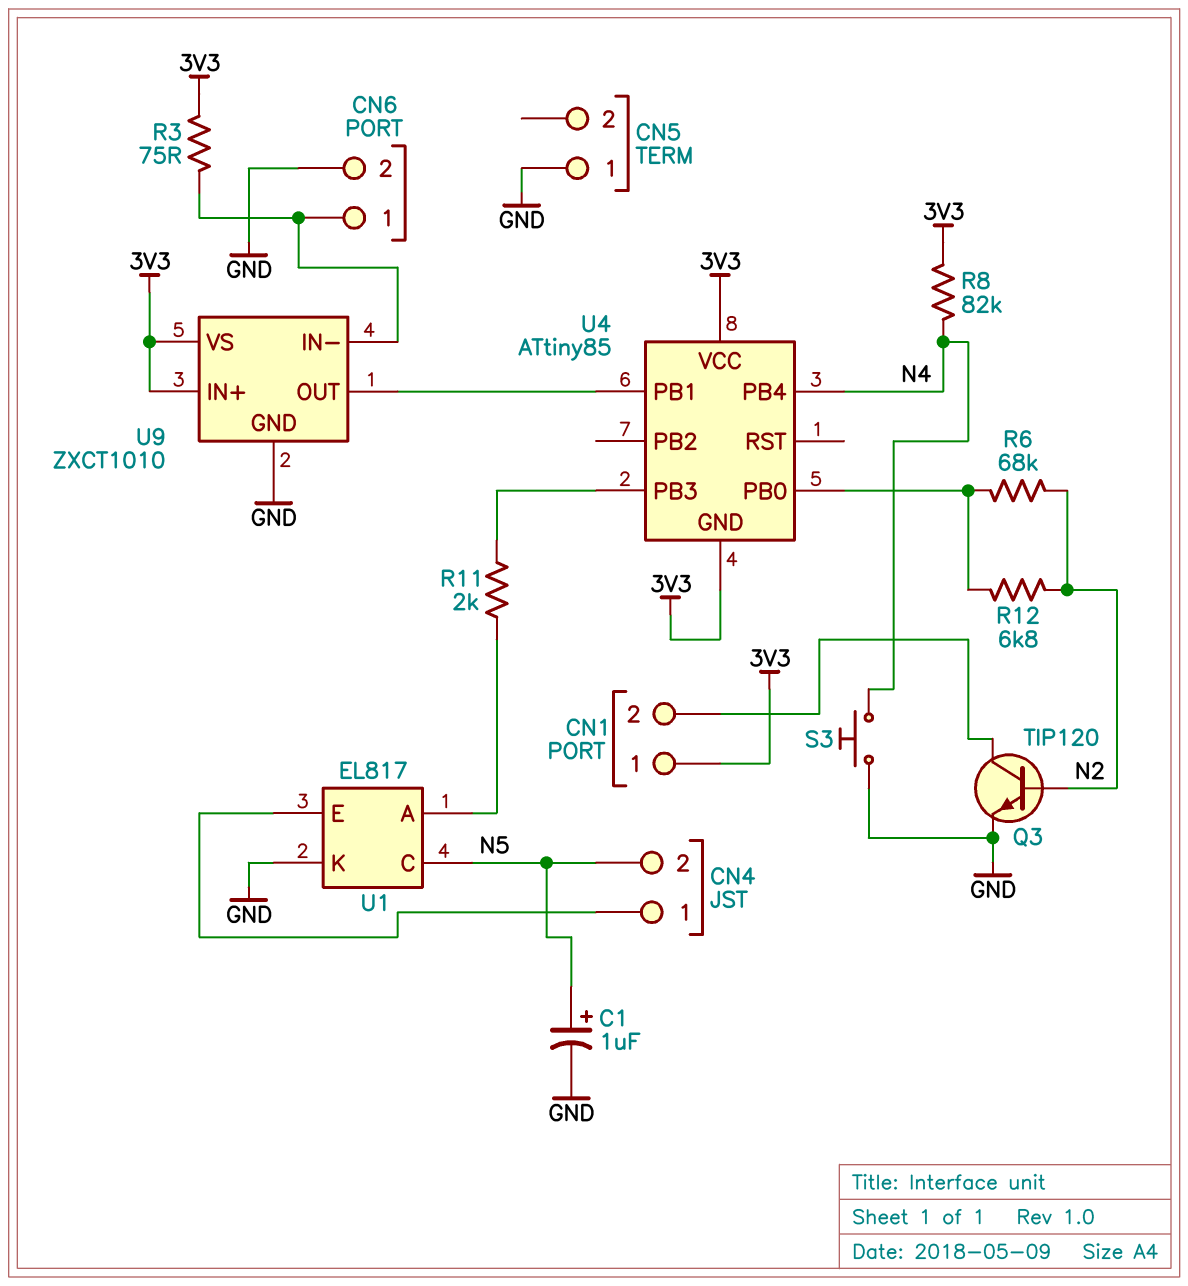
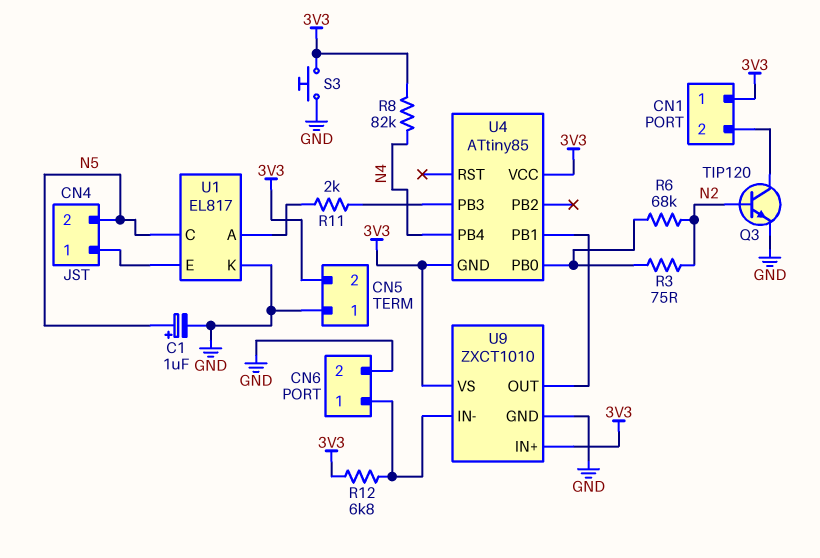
CN5 pin 2: none -> 3V3
R3: 75 (3V3, CN6/1) -> 75 (N2, U4/PB0)
R12: 6.8k (N2, U4/PB0) -> 6.8k (3V3, CN6/1)
S3: button (GND, N4) -> button (3V3, GND)

